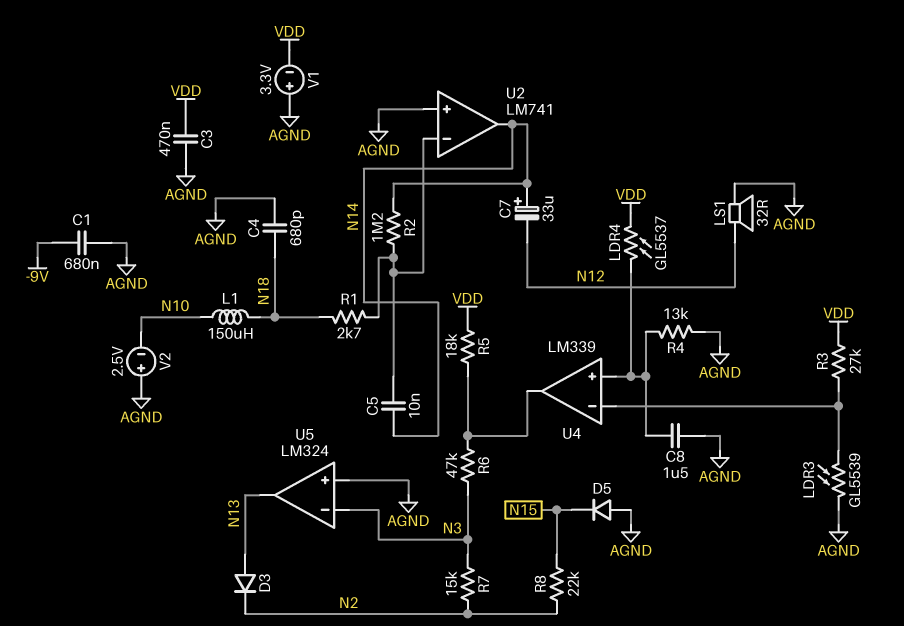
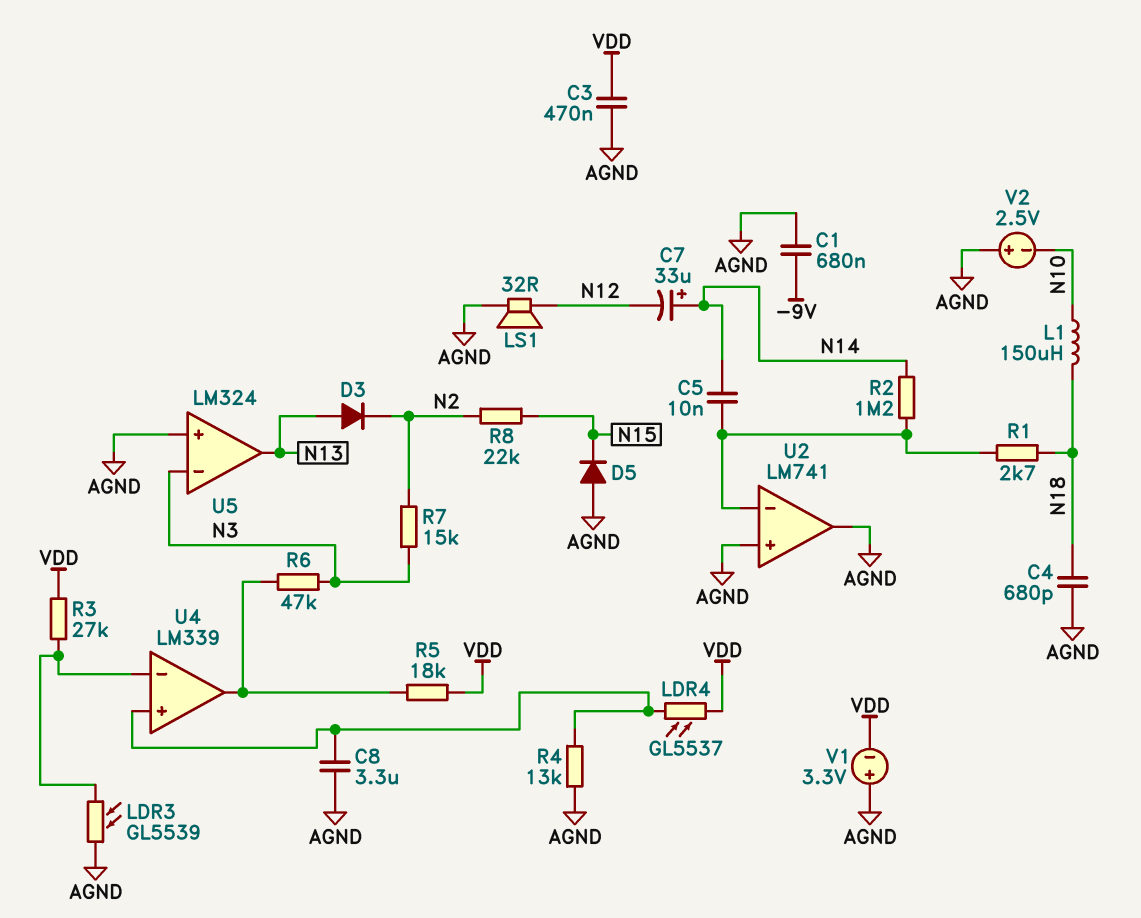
C8: 1.5uF (AGND, U4/in+) -> 3.3uF (AGND, U4/in+)
U2 pin out: N14 -> AGND

